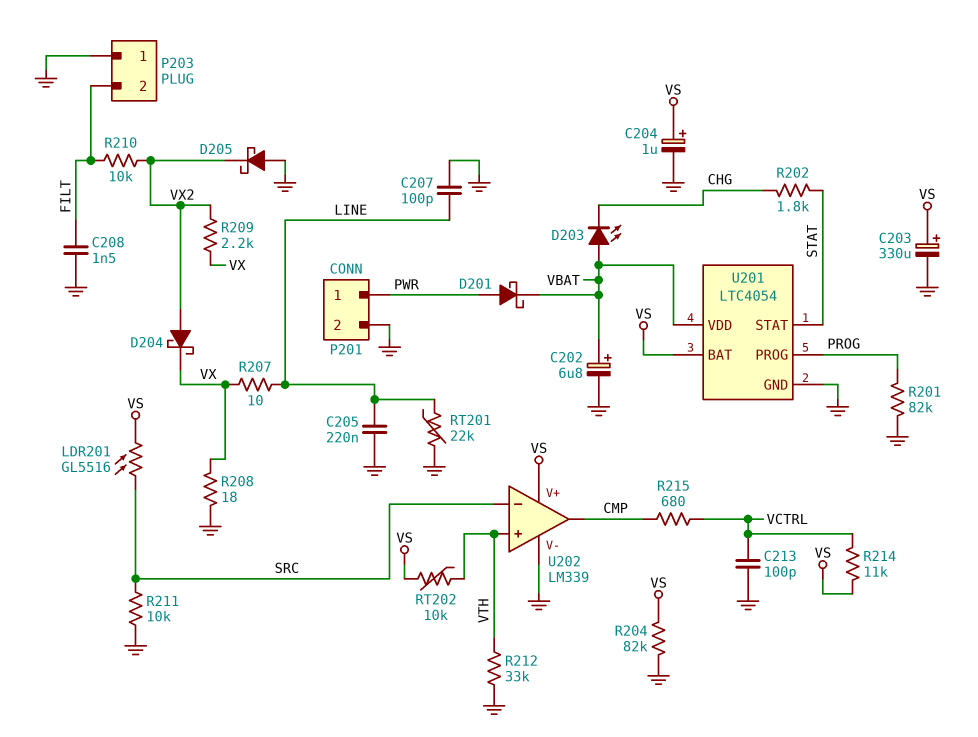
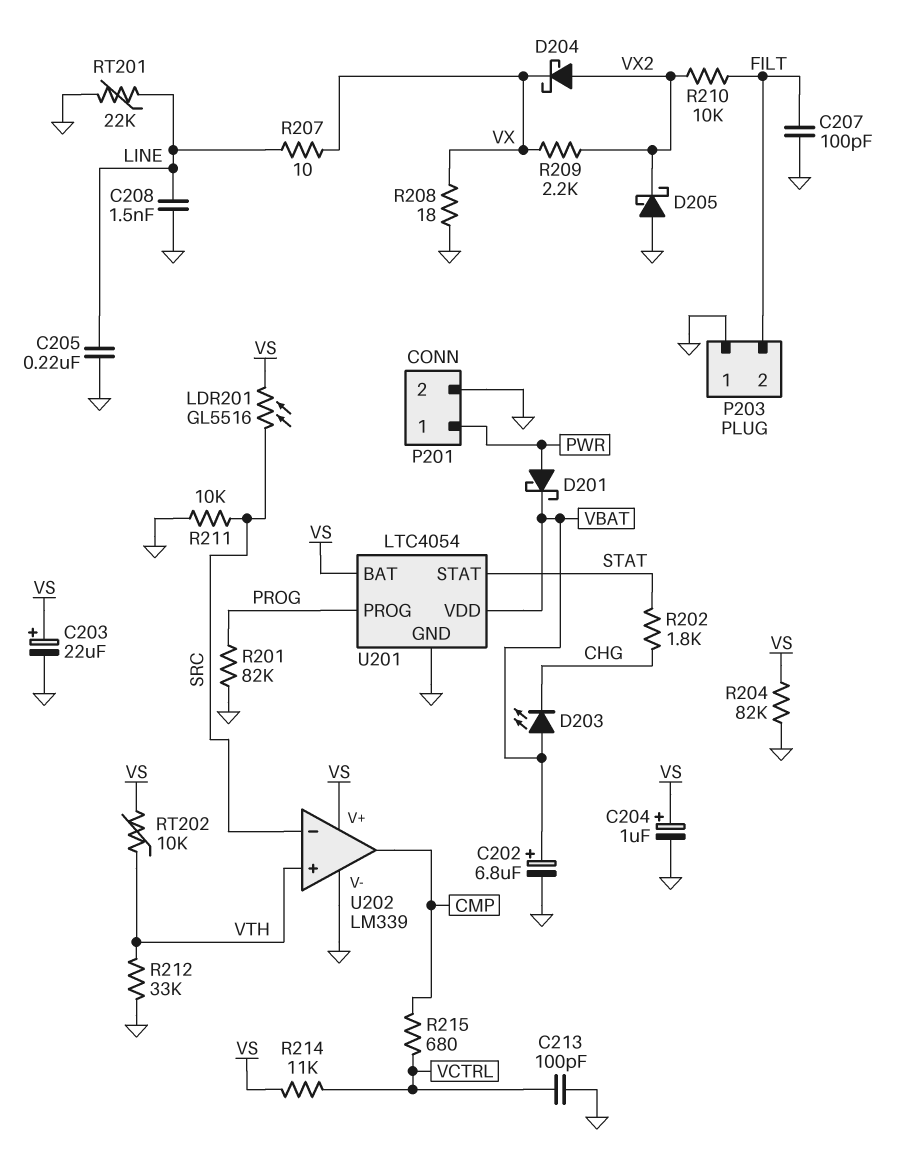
C203: 330uF (plus VS, minus GND) -> 22uF (plus VS, minus GND)
C207: 100pF (GND, LINE) -> 100pF (FILT, GND)
C208: 1.5nF (FILT, GND) -> 1.5nF (GND, LINE)

